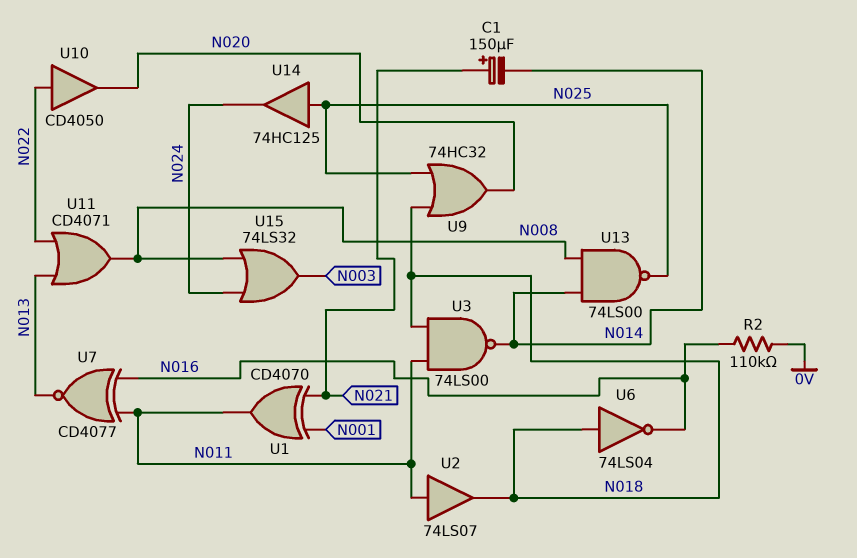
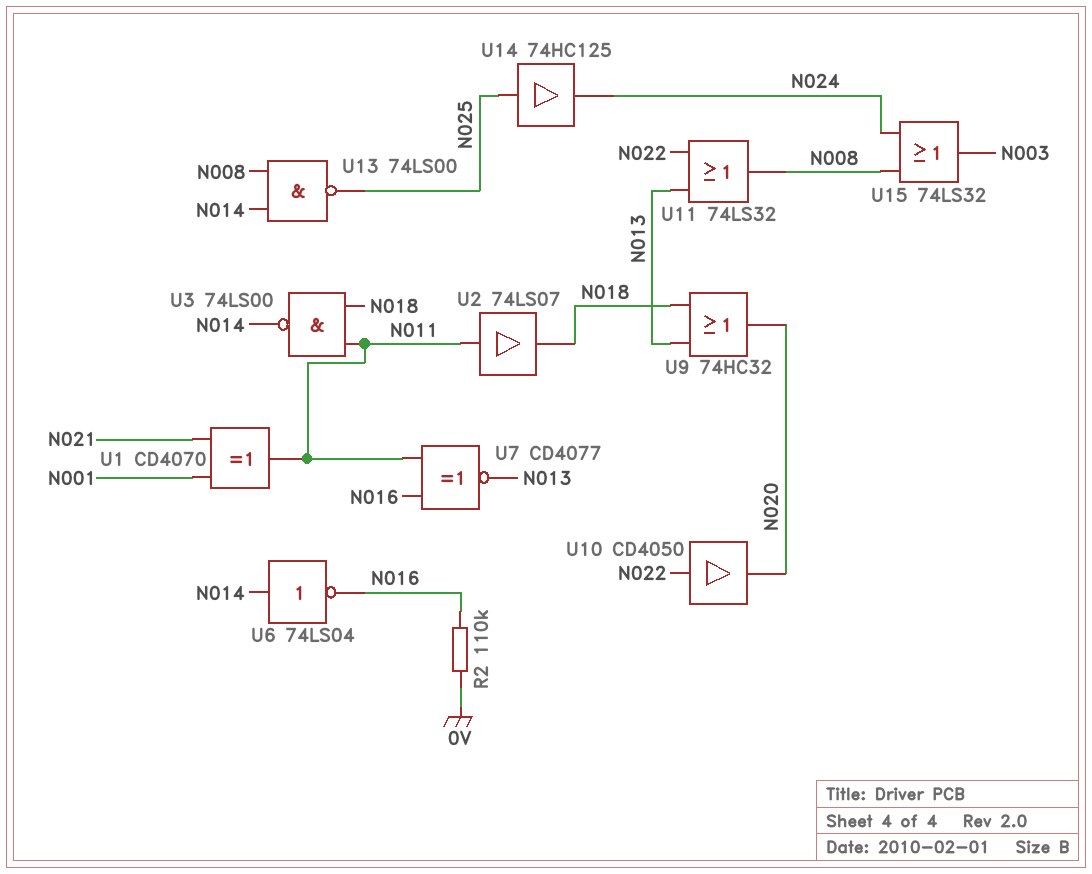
C1: 150uF (plus N021, minus N014) -> none
U6: NOT 74LS04 (in N018, out N016) -> NOT 74LS04 (in N014, out N016)
U9: OR 74HC32 (in N018, in N025, out N020) -> OR 74HC32 (in N013, in N018, out N020)
U11: OR CD4071 (in N013, in N022, out N008) -> OR 74LS32 (in N013, in N022, out N008)

